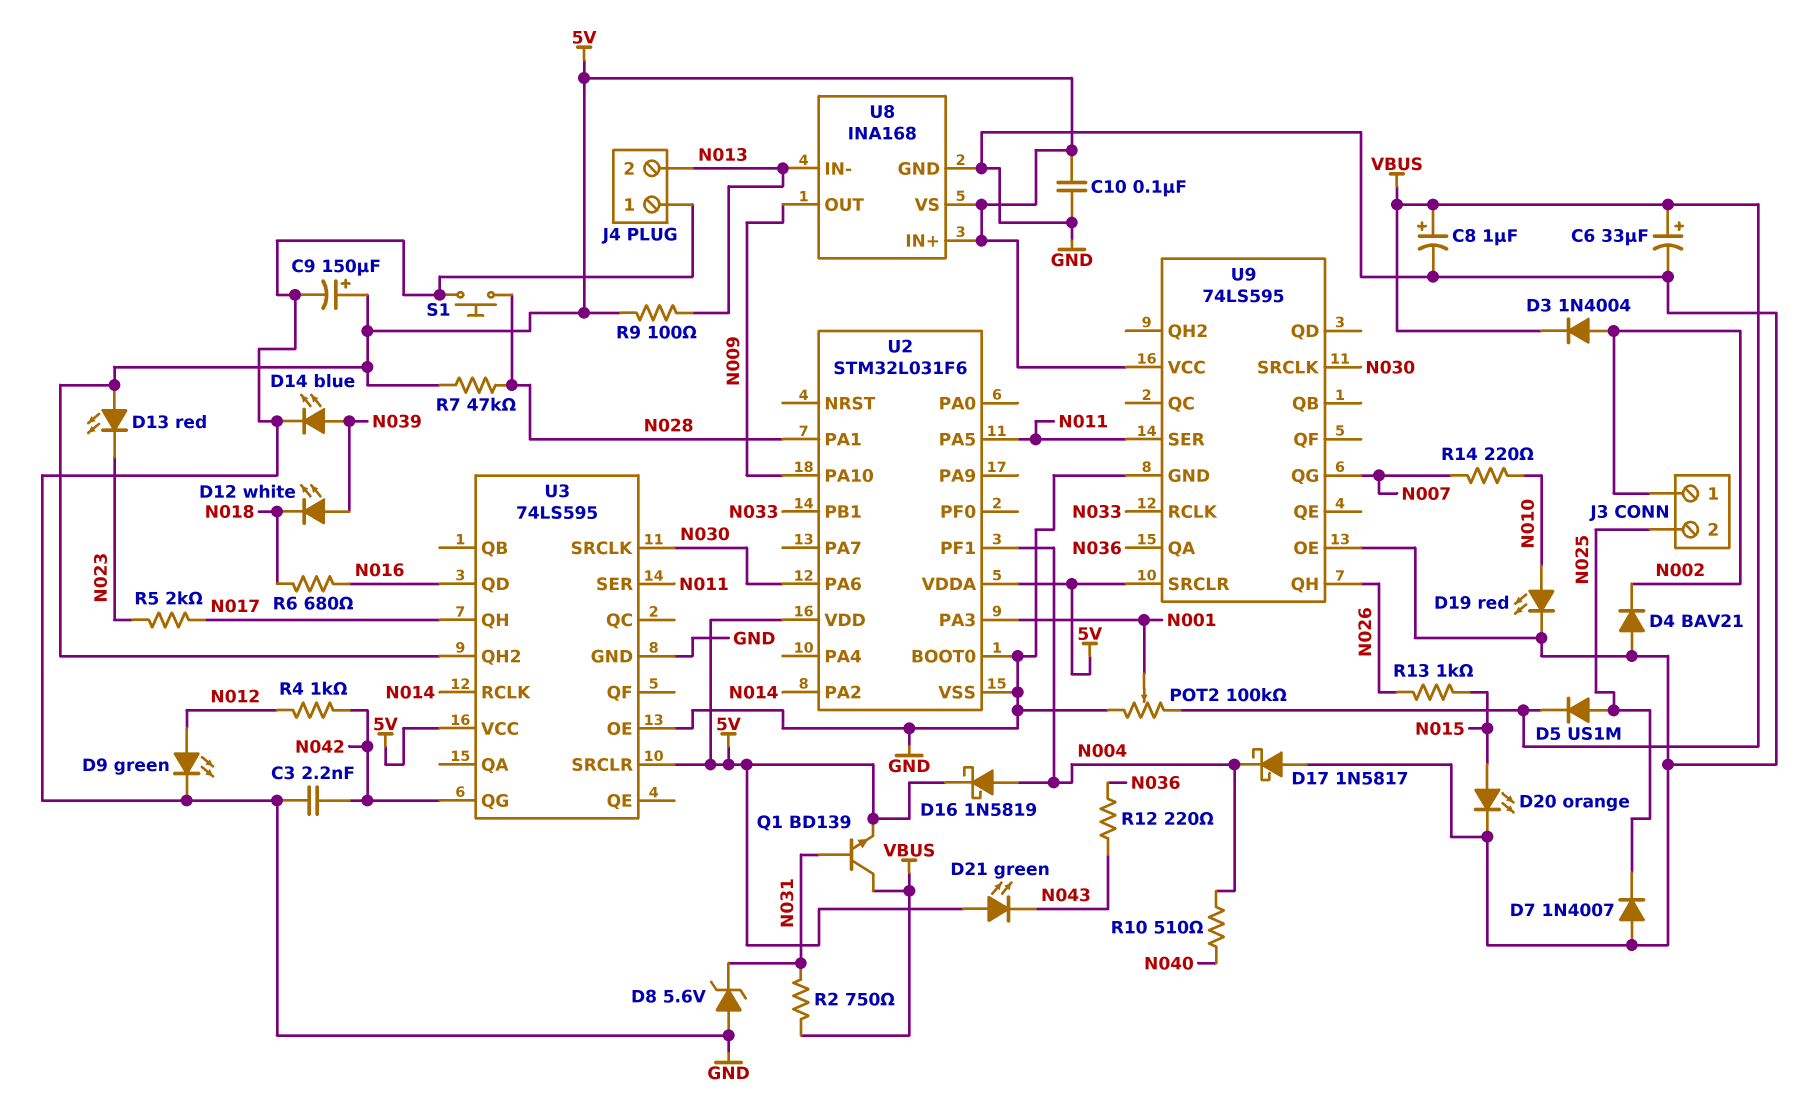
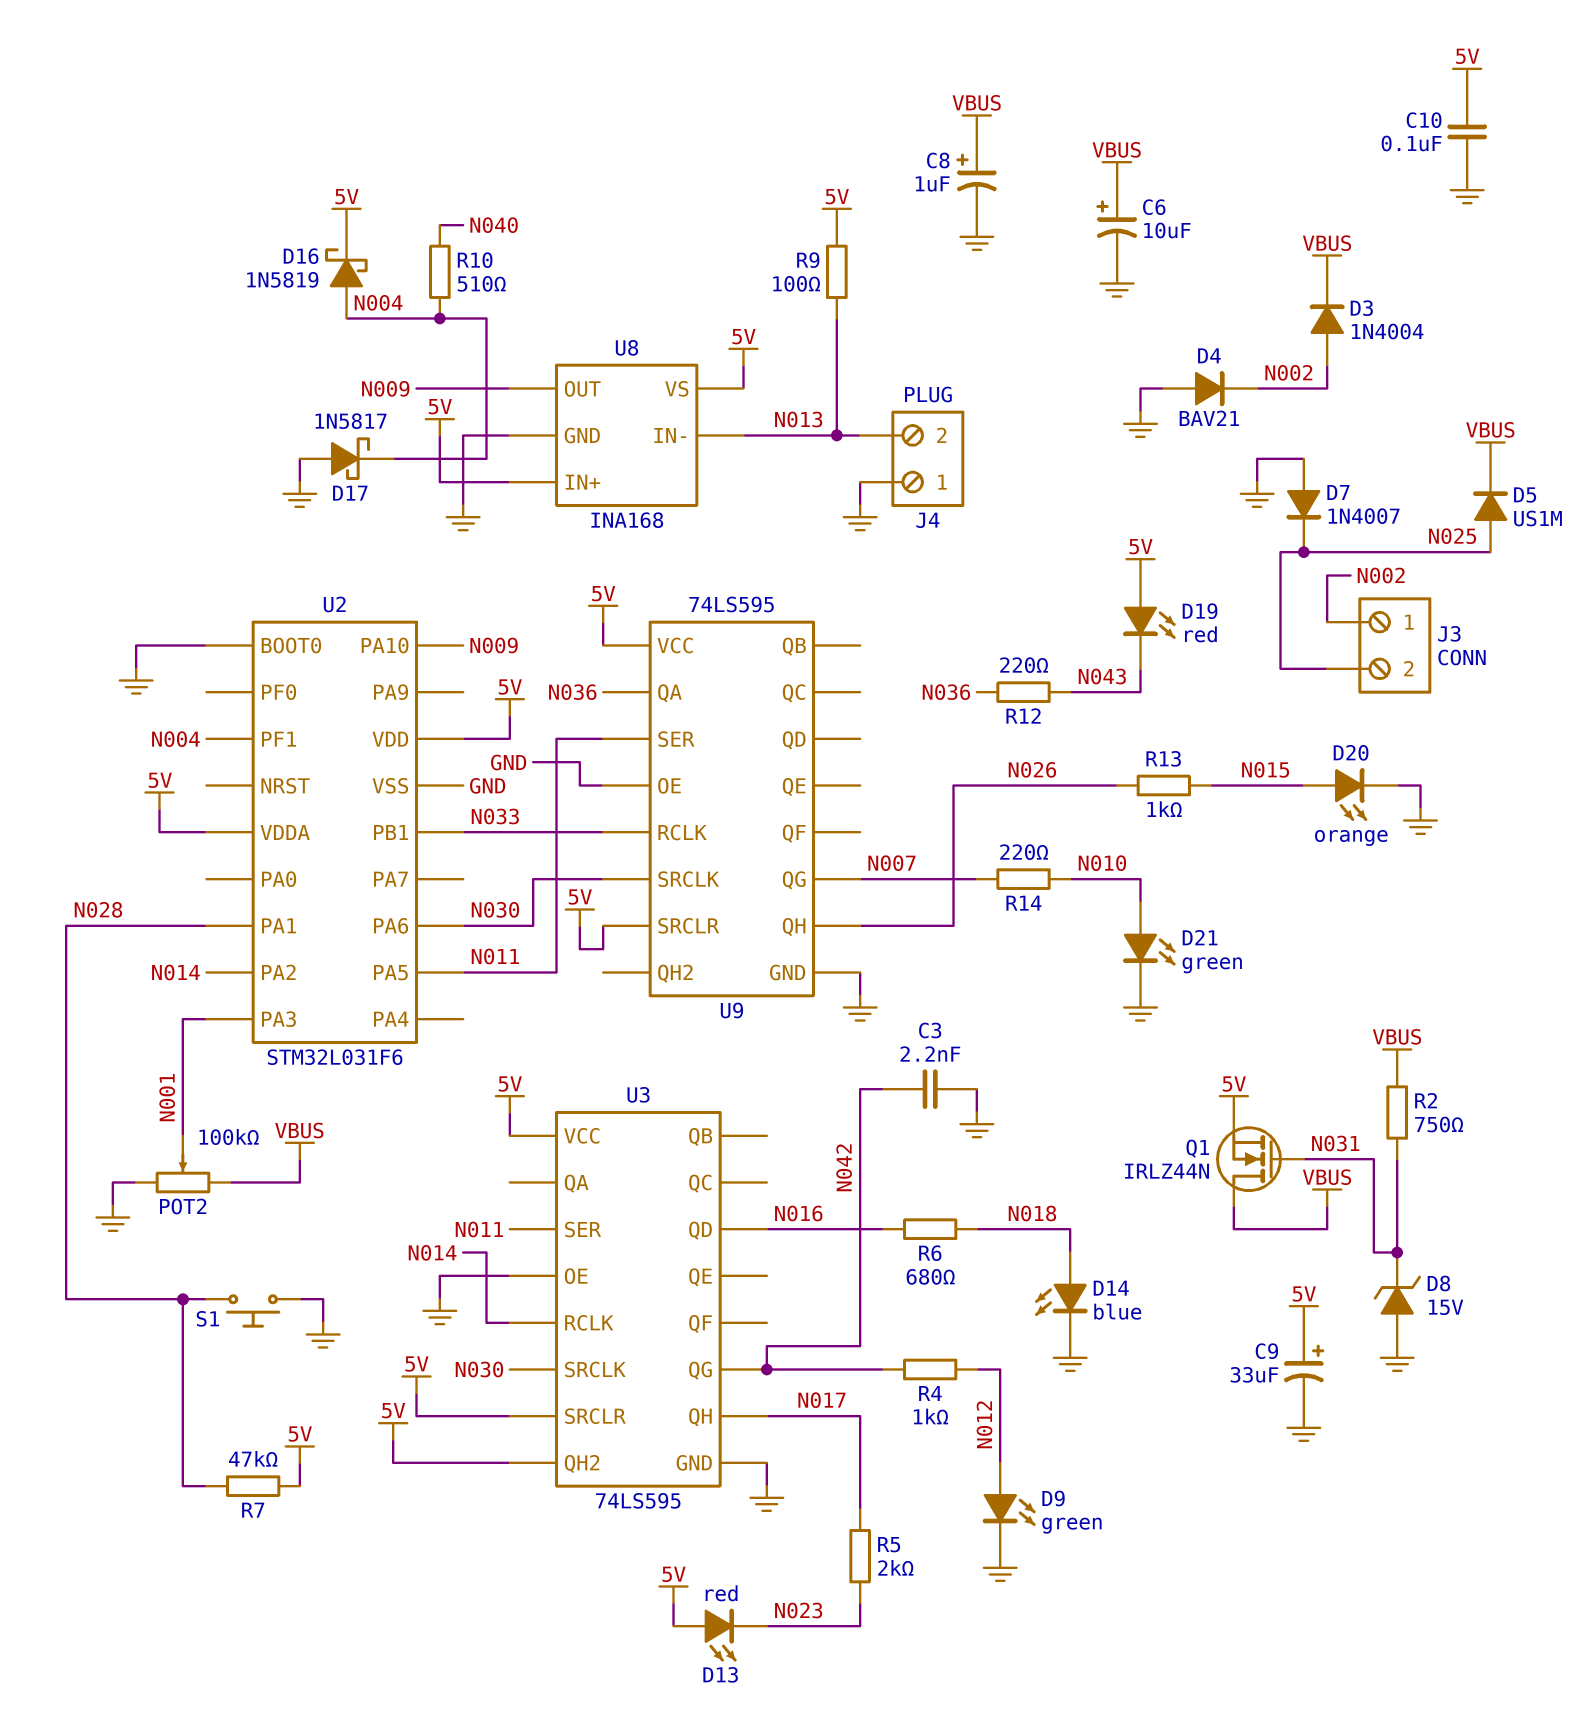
C6: 33uF (plus VBUS, minus GND) -> 10uF (plus VBUS, minus GND)
C9: 150uF (plus 5V, minus GND) -> 33uF (plus 5V, minus GND)
D8: zener 5.6V (A GND, K N031) -> zener 15V (A GND, K N031)
D12: LED white (A N039, K N018) -> none
D14: LED blue (A N039, K GND) -> LED blue (A N018, K GND)
D19: LED red (A N010, K GND) -> LED red (A 5V, K N043)
D21: LED green (A 5V, K N043) -> LED green (A N010, K GND)
Q1: NPN BD139 (B N031, C VBUS, E 5V) -> NMOS IRLZ44N (G N031, D VBUS, S 5V)

